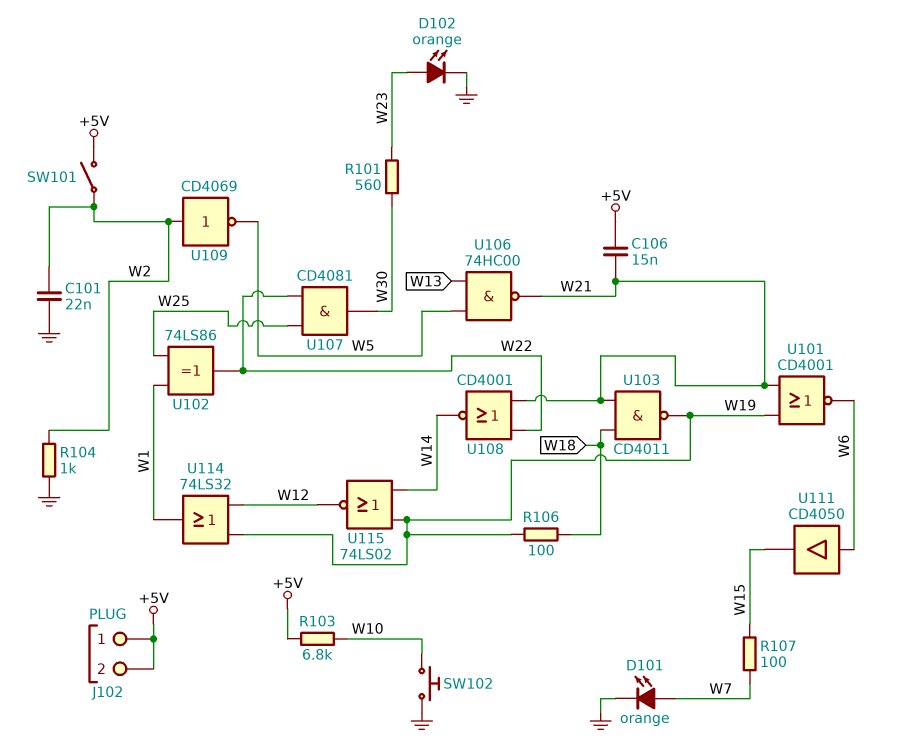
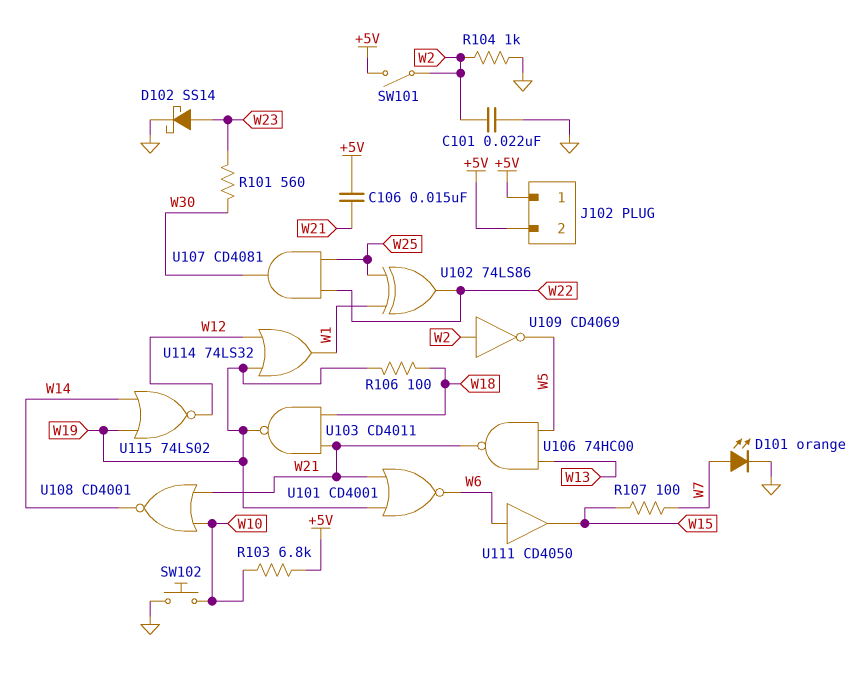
D102: LED orange (A W23, K GND) -> schottky SS14 (A W23, K GND)
U108: NOR CD4001 (in W21, in W22, out W14) -> NOR CD4001 (in W10, in W21, out W14)

